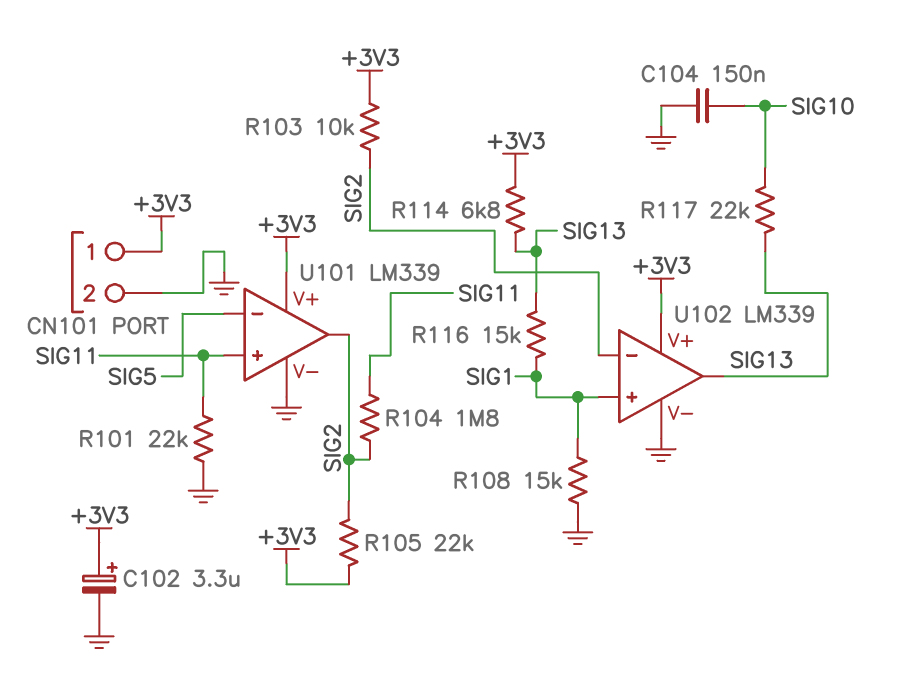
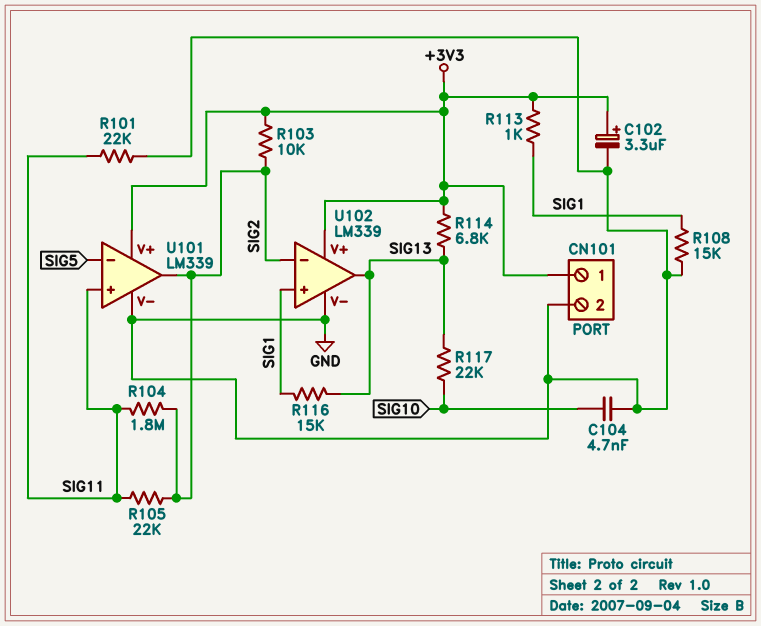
C104: 150nF (GND, SIG10) -> 4.7nF (GND, SIG10)
R105: 22k (+3V3, SIG2) -> 22k (SIG2, SIG11)
R113: none -> 1k (+3V3, SIG1)

